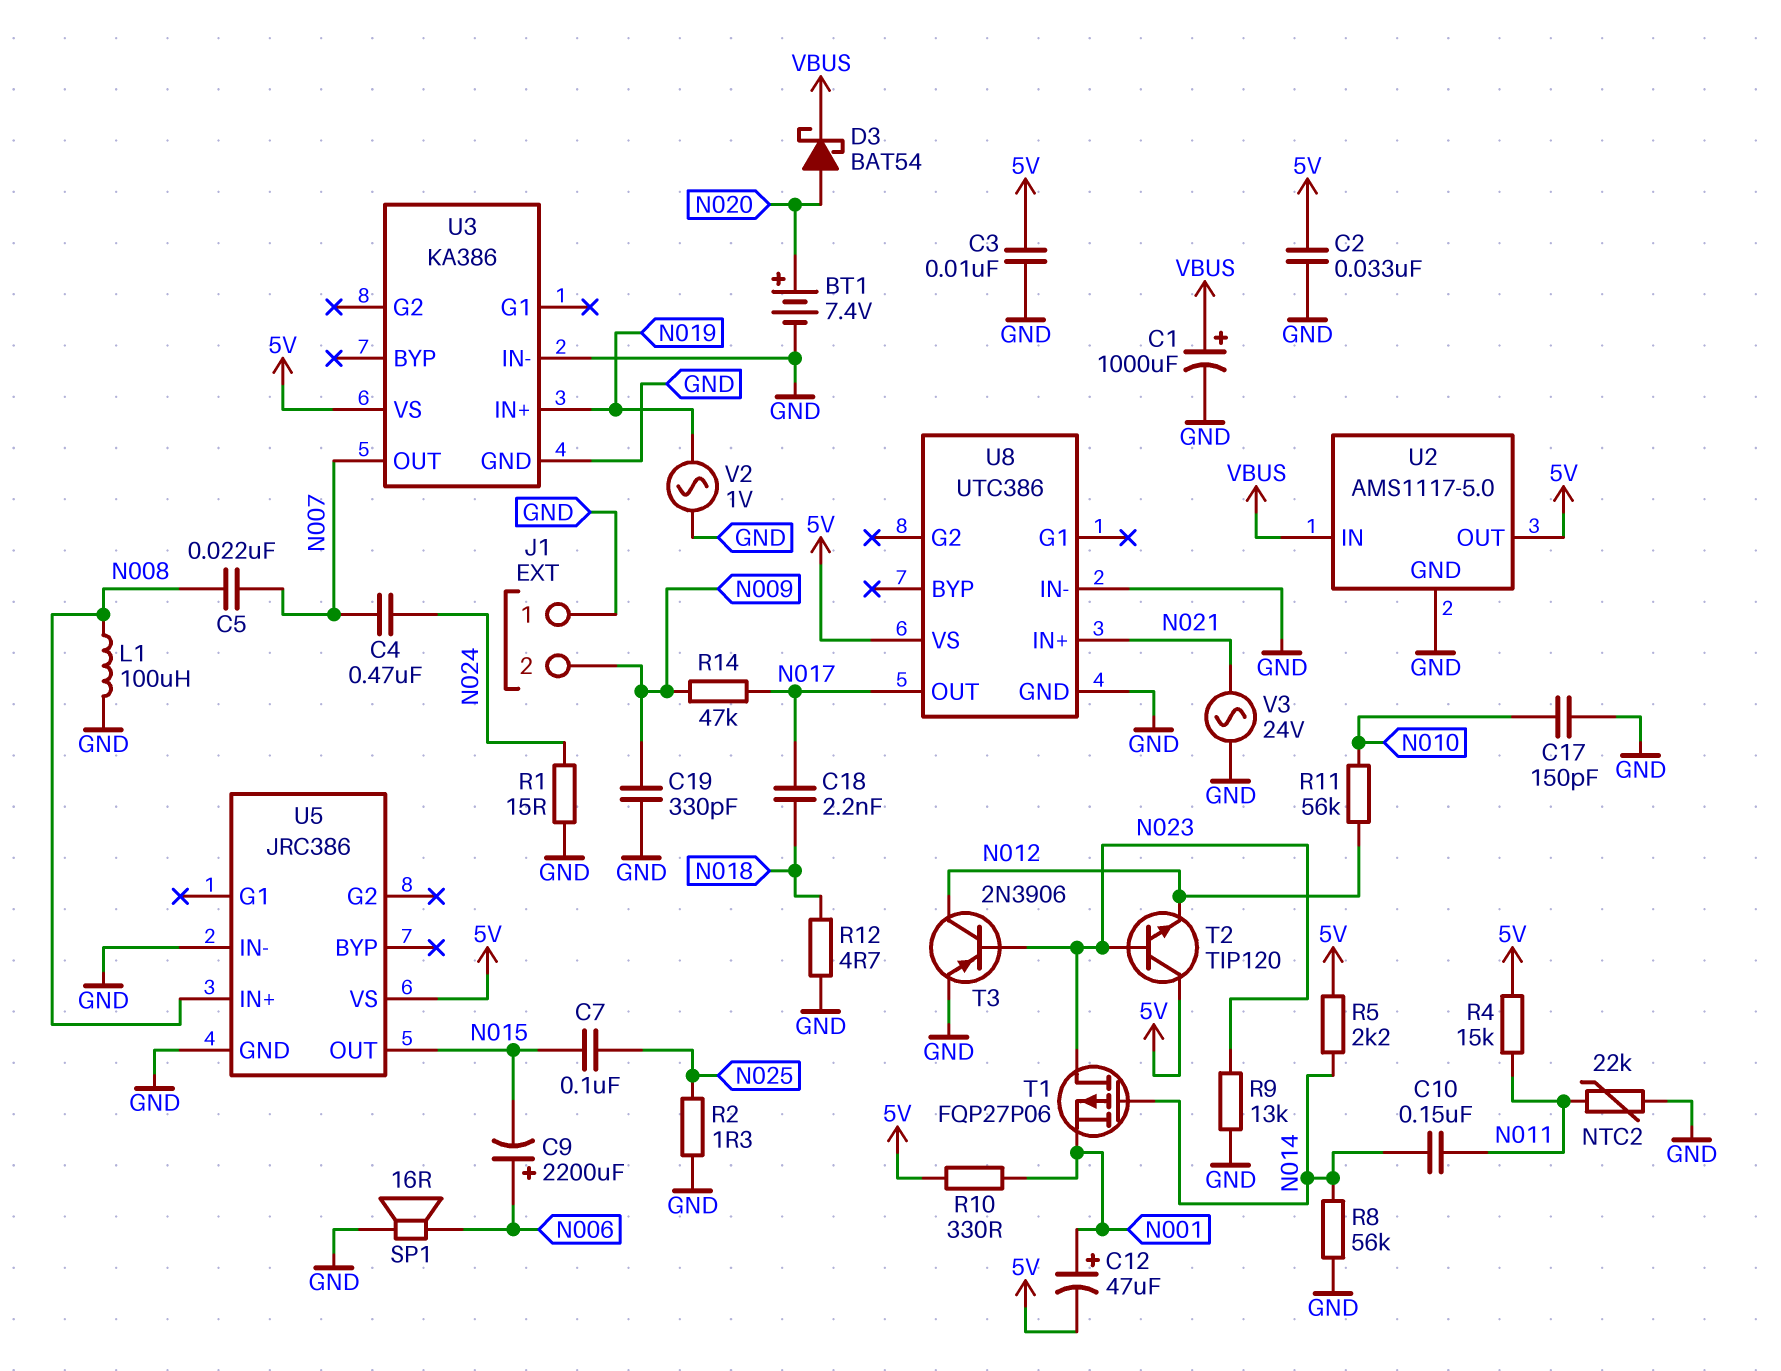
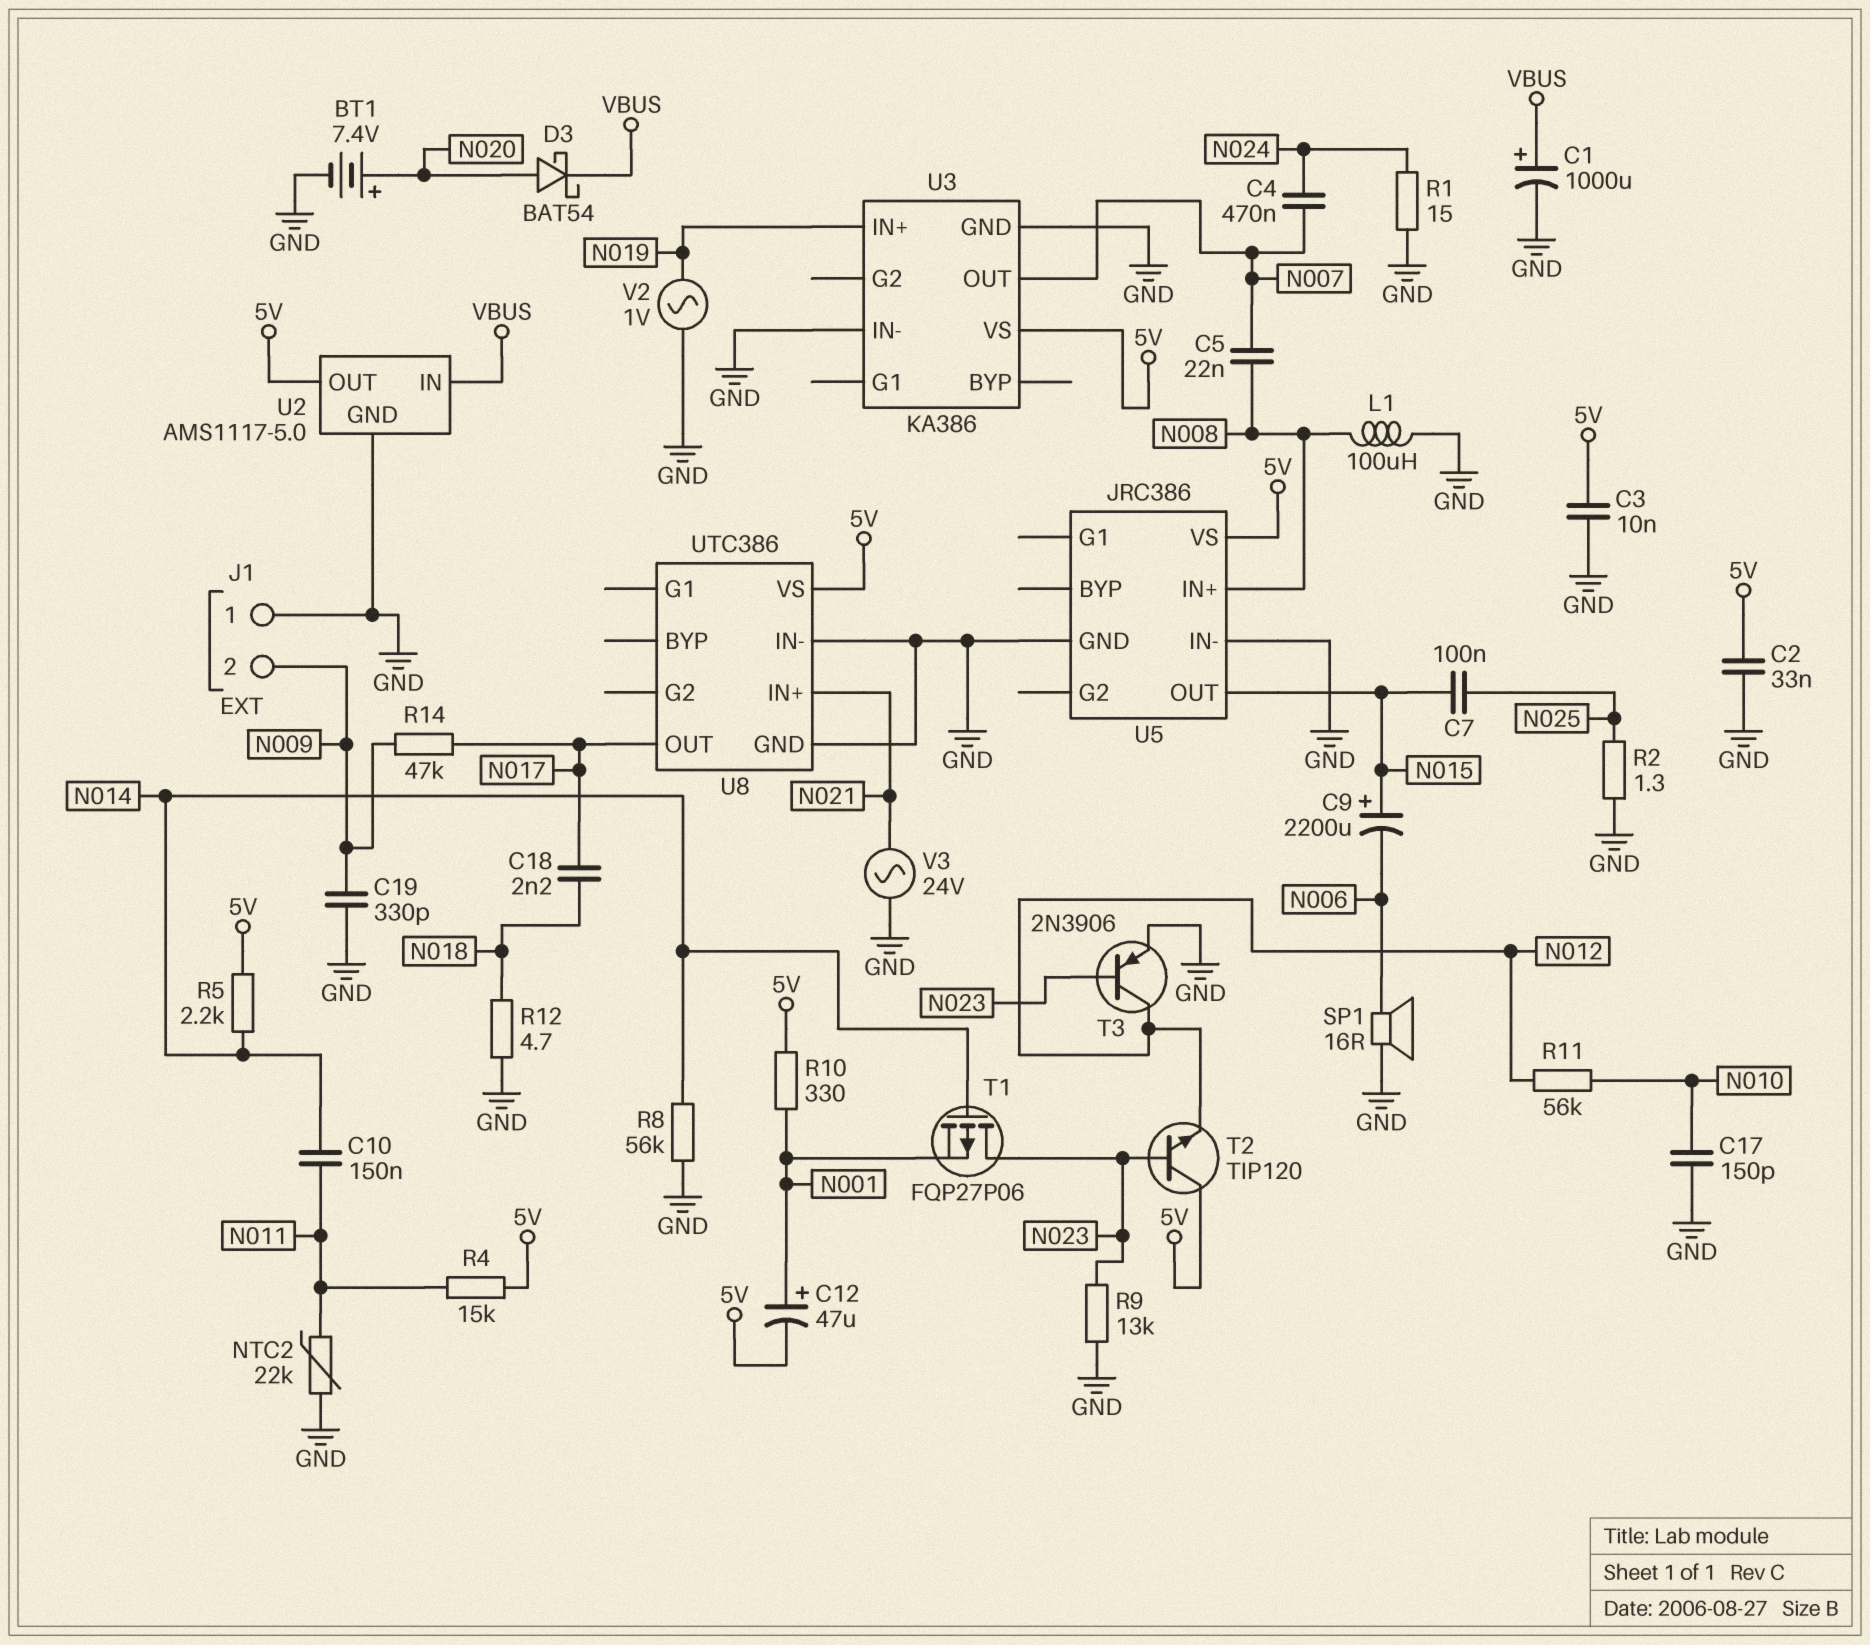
C9: 2200uF (plus N006, minus N015) -> 2200uF (plus N015, minus N006)

